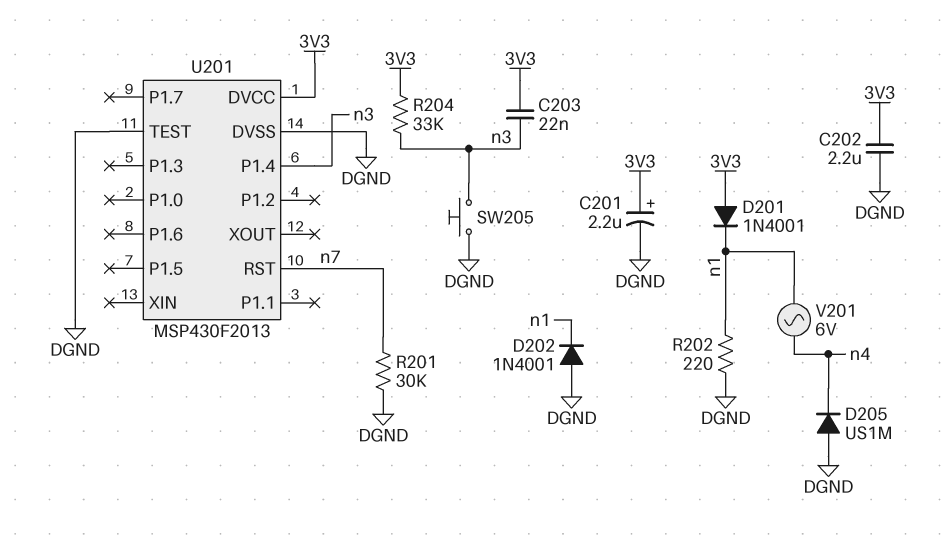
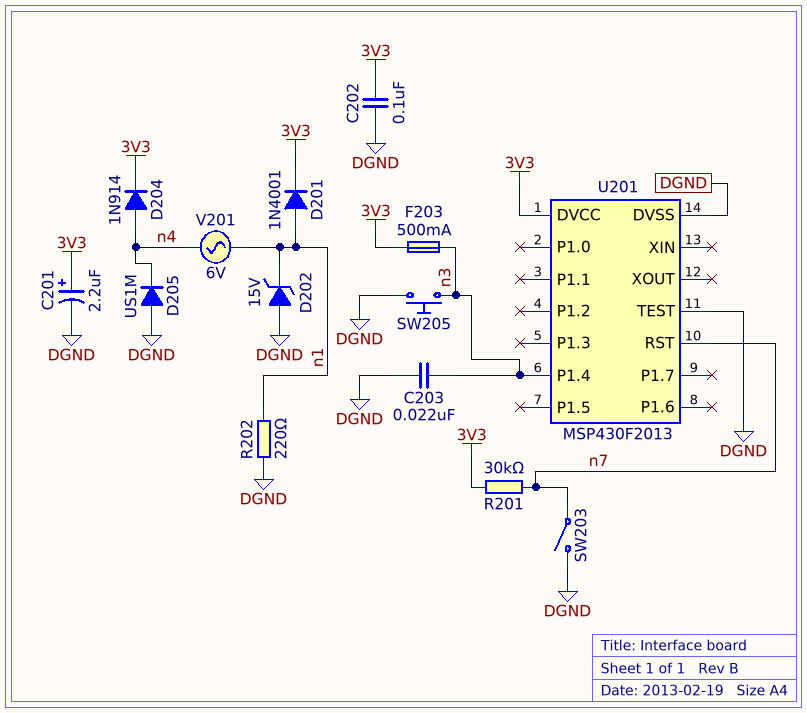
C202: 2.2uF (3V3, DGND) -> 100nF (3V3, DGND)
C203: 22nF (3V3, n3) -> 22nF (DGND, n3)
D201: diode 1N4001 (A 3V3, K n1) -> diode 1N4001 (A n1, K 3V3)
D202: diode 1N4001 (A DGND, K n1) -> zener 15V (A DGND, K n1)
D204: none -> diode 1N914 (A n4, K 3V3)
F203: none -> 500mA (3V3, n3)
R201: 30k (DGND, n7) -> 30k (3V3, n7)
R204: 33k (3V3, n3) -> none
SW203: none -> switch (DGND, n7)

